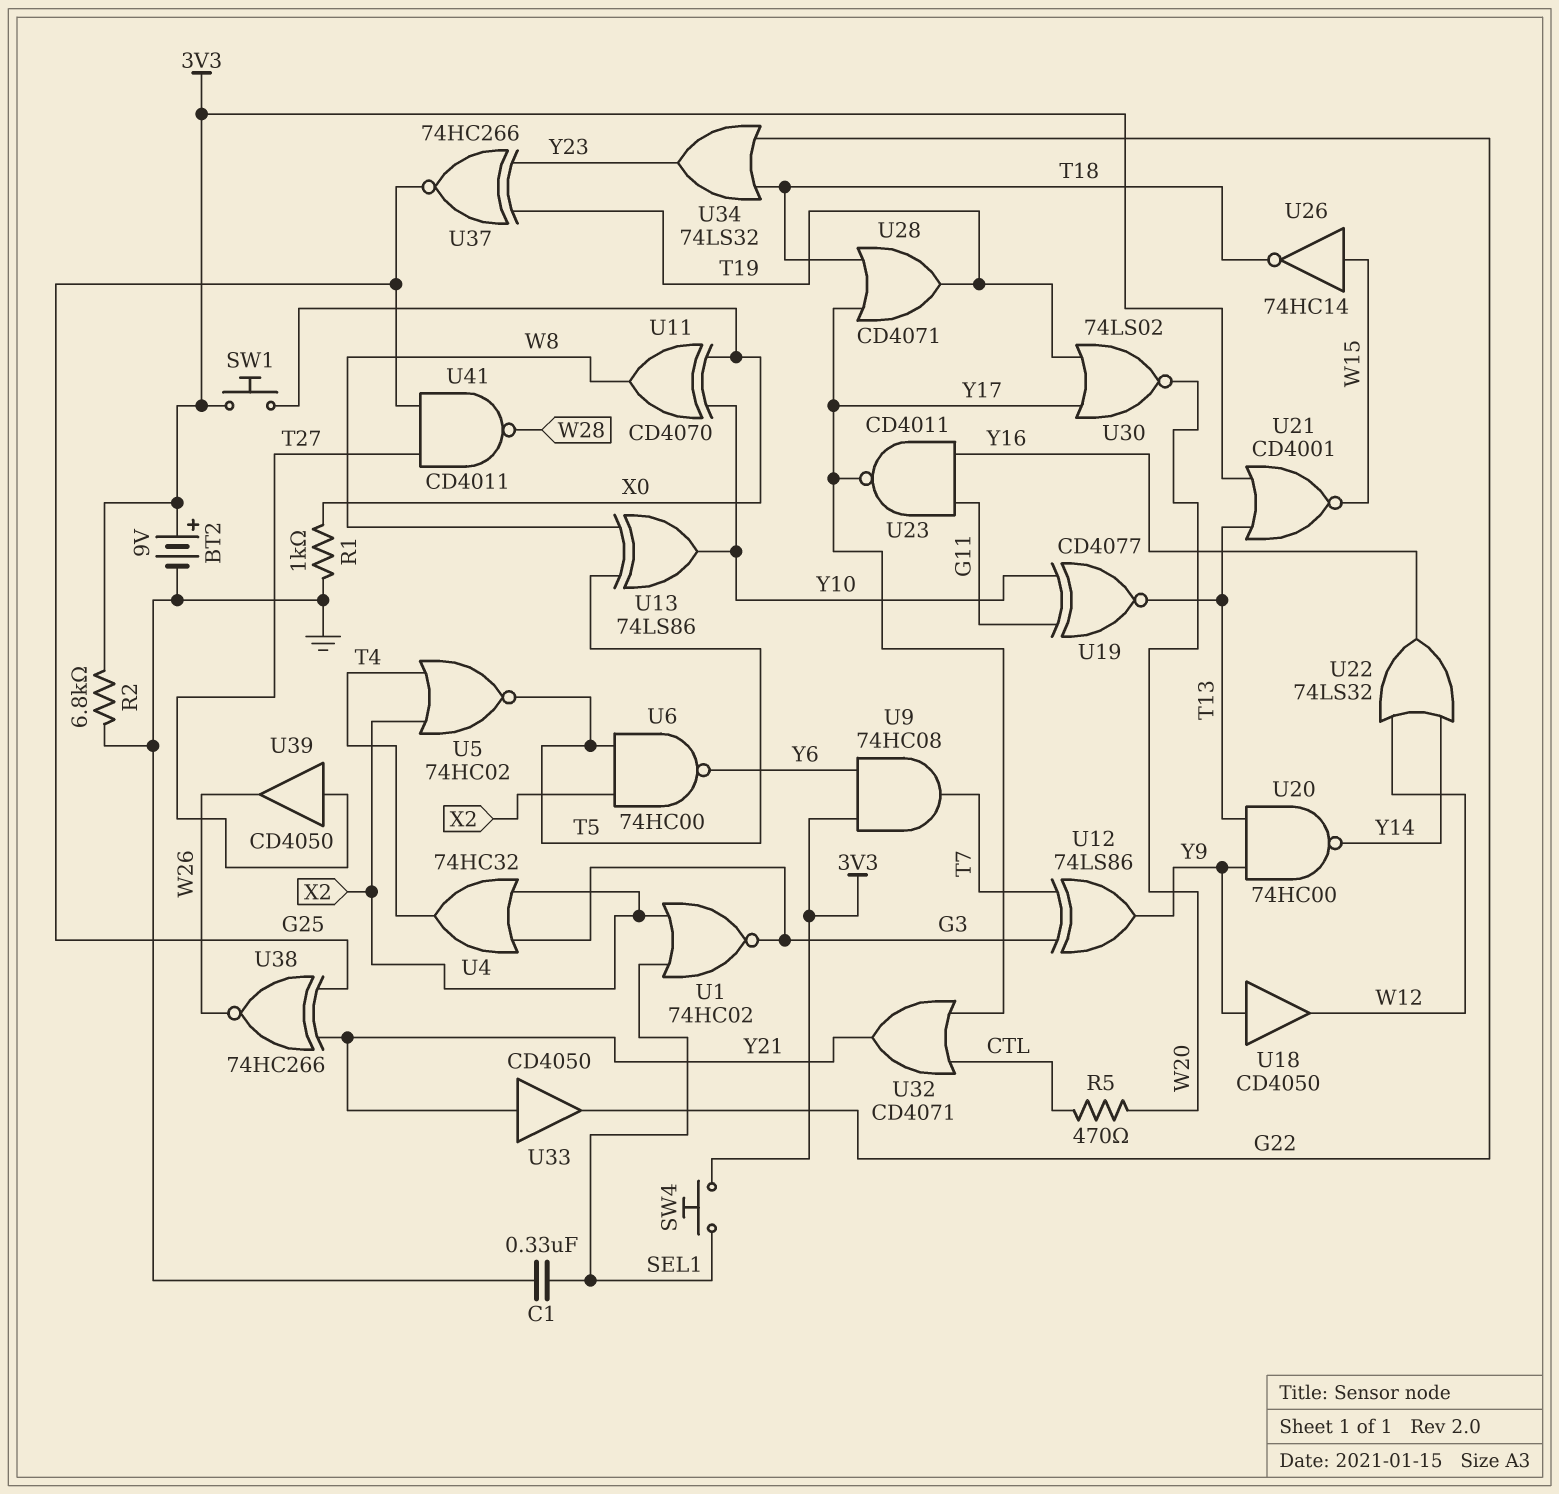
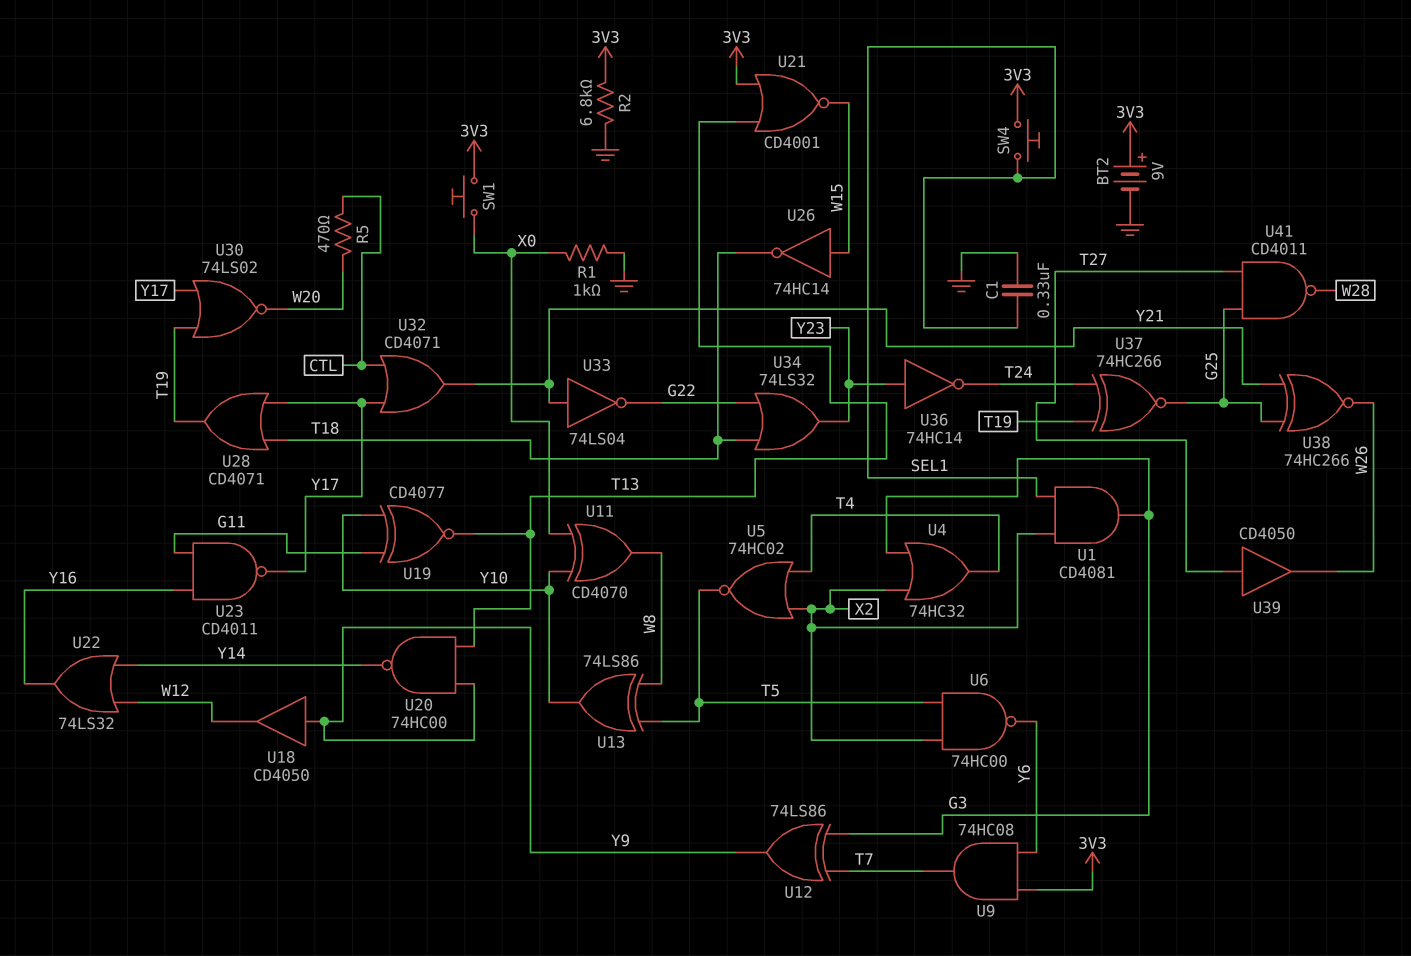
U1: NOR 74HC02 (in SEL1, in X2, out G3) -> AND CD4081 (in SEL1, in X2, out G3)
U33: buffer CD4050 (in Y21, out G22) -> NOT 74LS04 (in Y21, out G22)
U36: none -> NOT 74HC14 (in Y23, out T24)
U37: XNOR 74HC266 (in T19, in Y23, out G25) -> XNOR 74HC266 (in T19, in T24, out G25)

